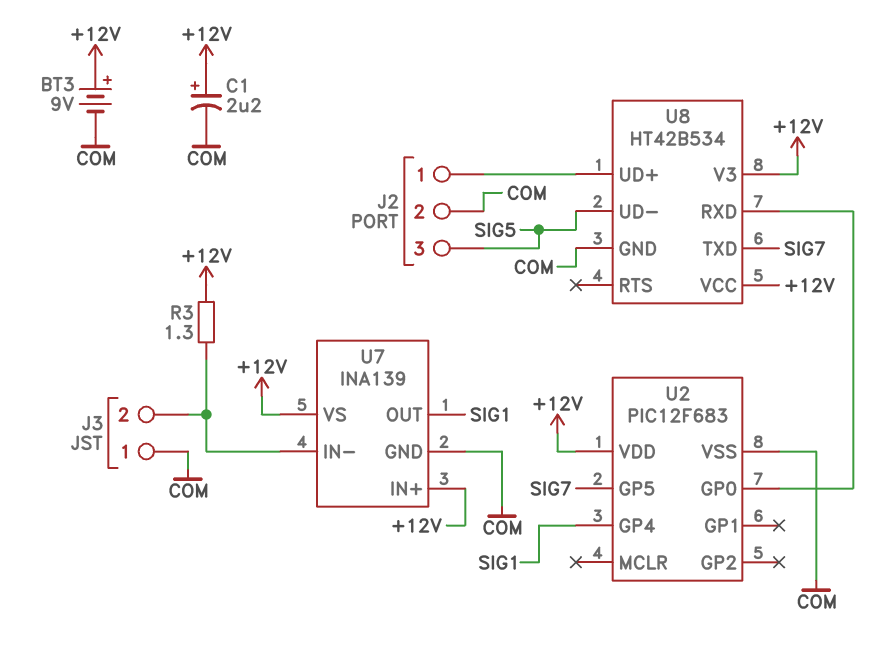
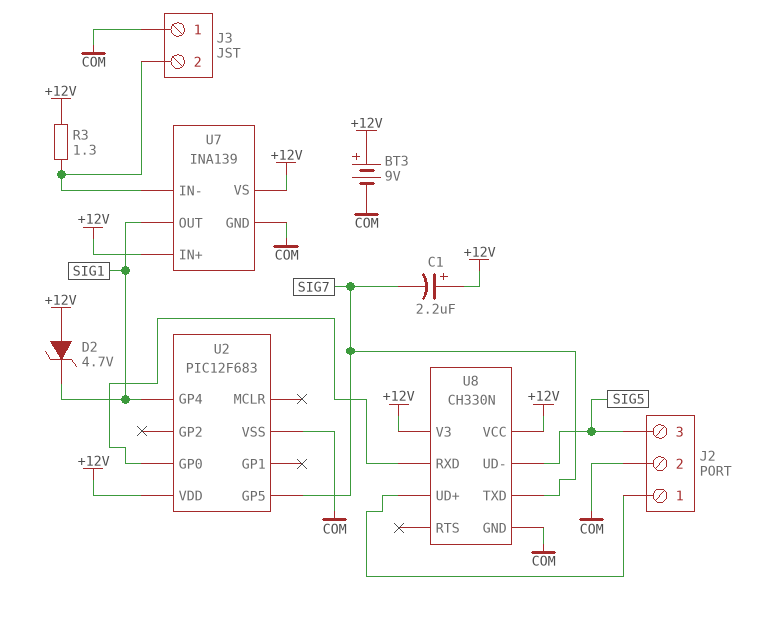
C1: 2.2uF (plus +12V, minus COM) -> 2.2uF (plus +12V, minus SIG7)
D2: none -> zener 4.7V (A +12V, K SIG1)
U8: HT42B534 -> CH330N

